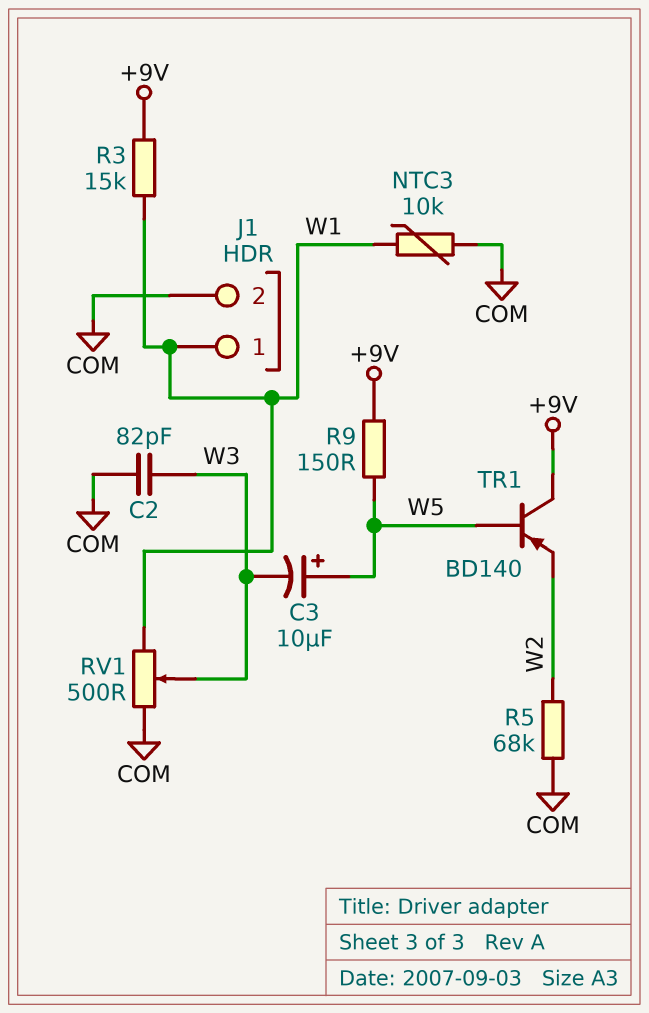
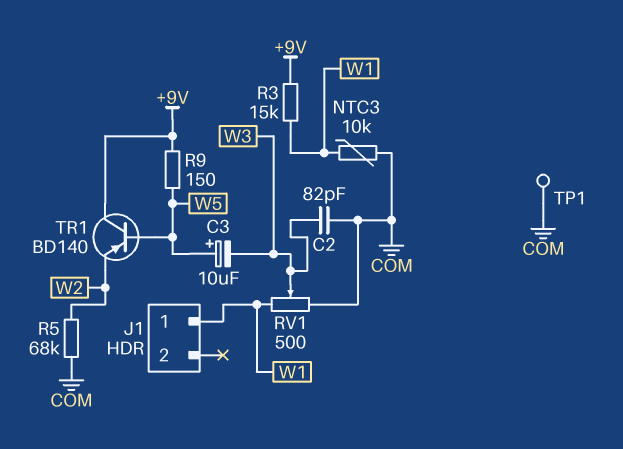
J1 pin 2: COM -> none
TP1: none -> test point (COM)

